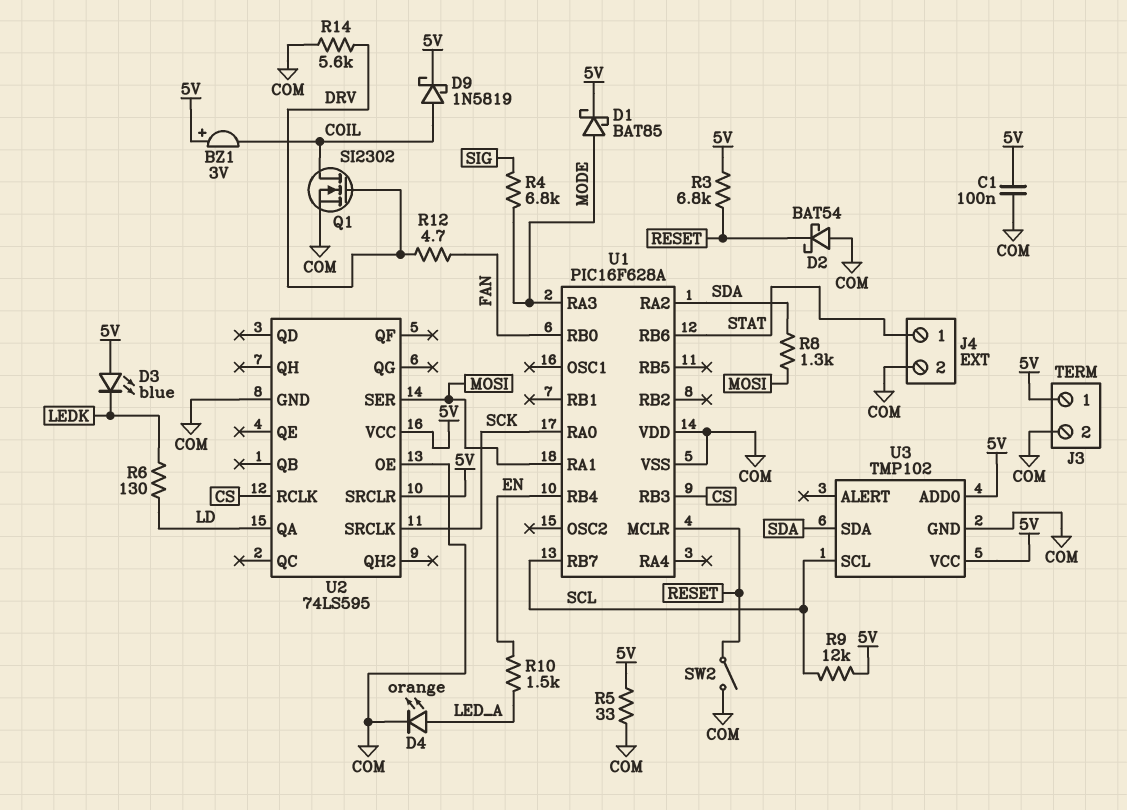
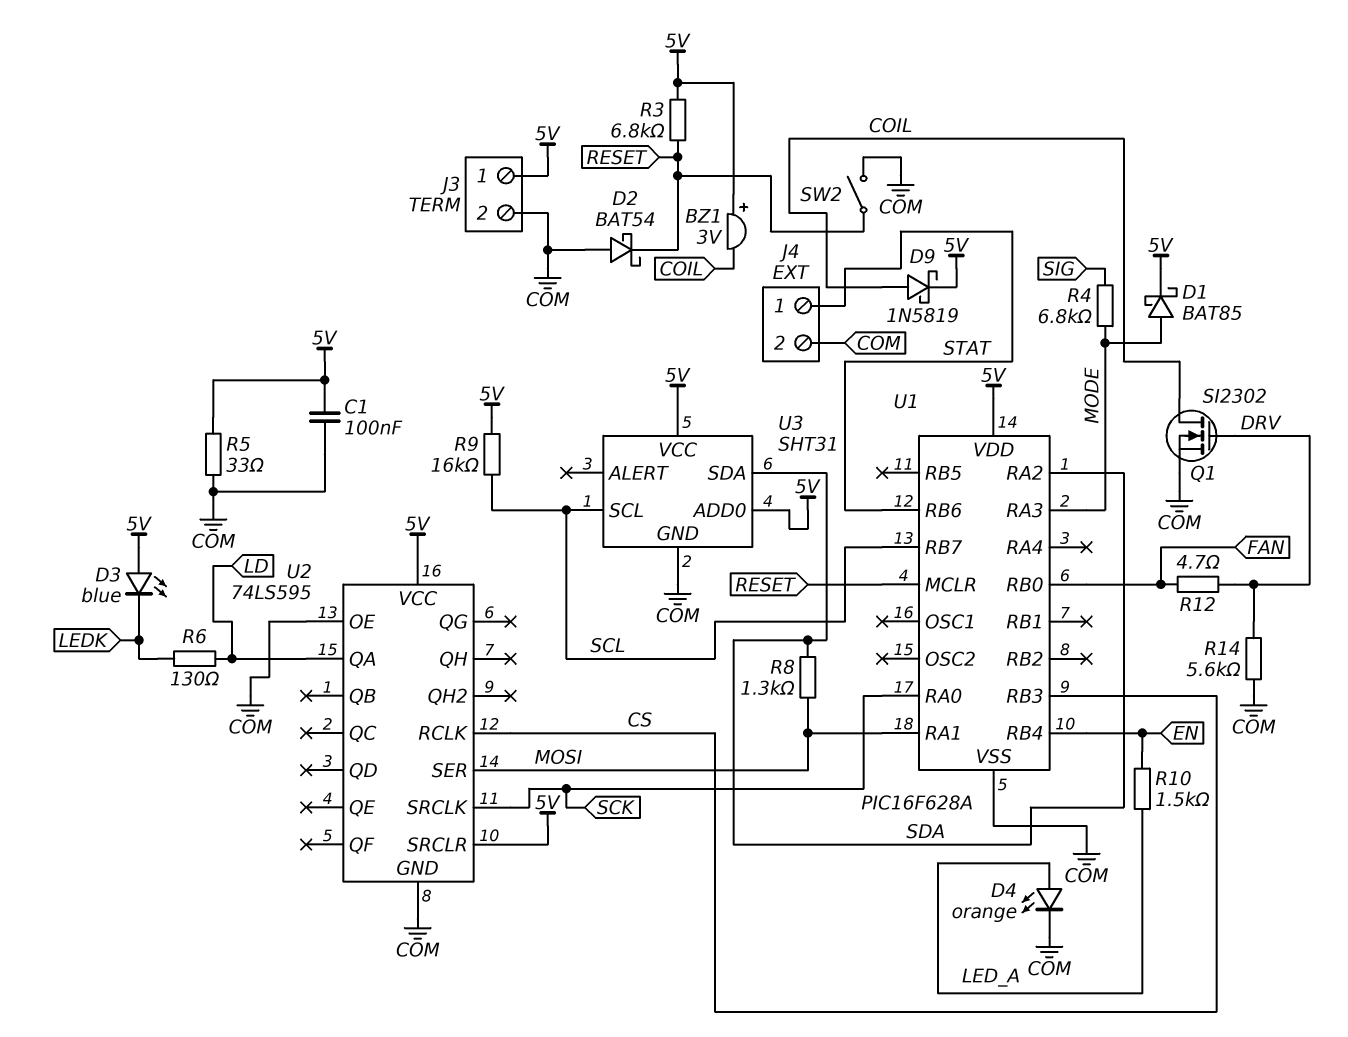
R9: 12k (5V, SCL) -> 16k (5V, SCL)
U1 pin VDD: COM -> 5V
U3: TMP102 -> SHT31

